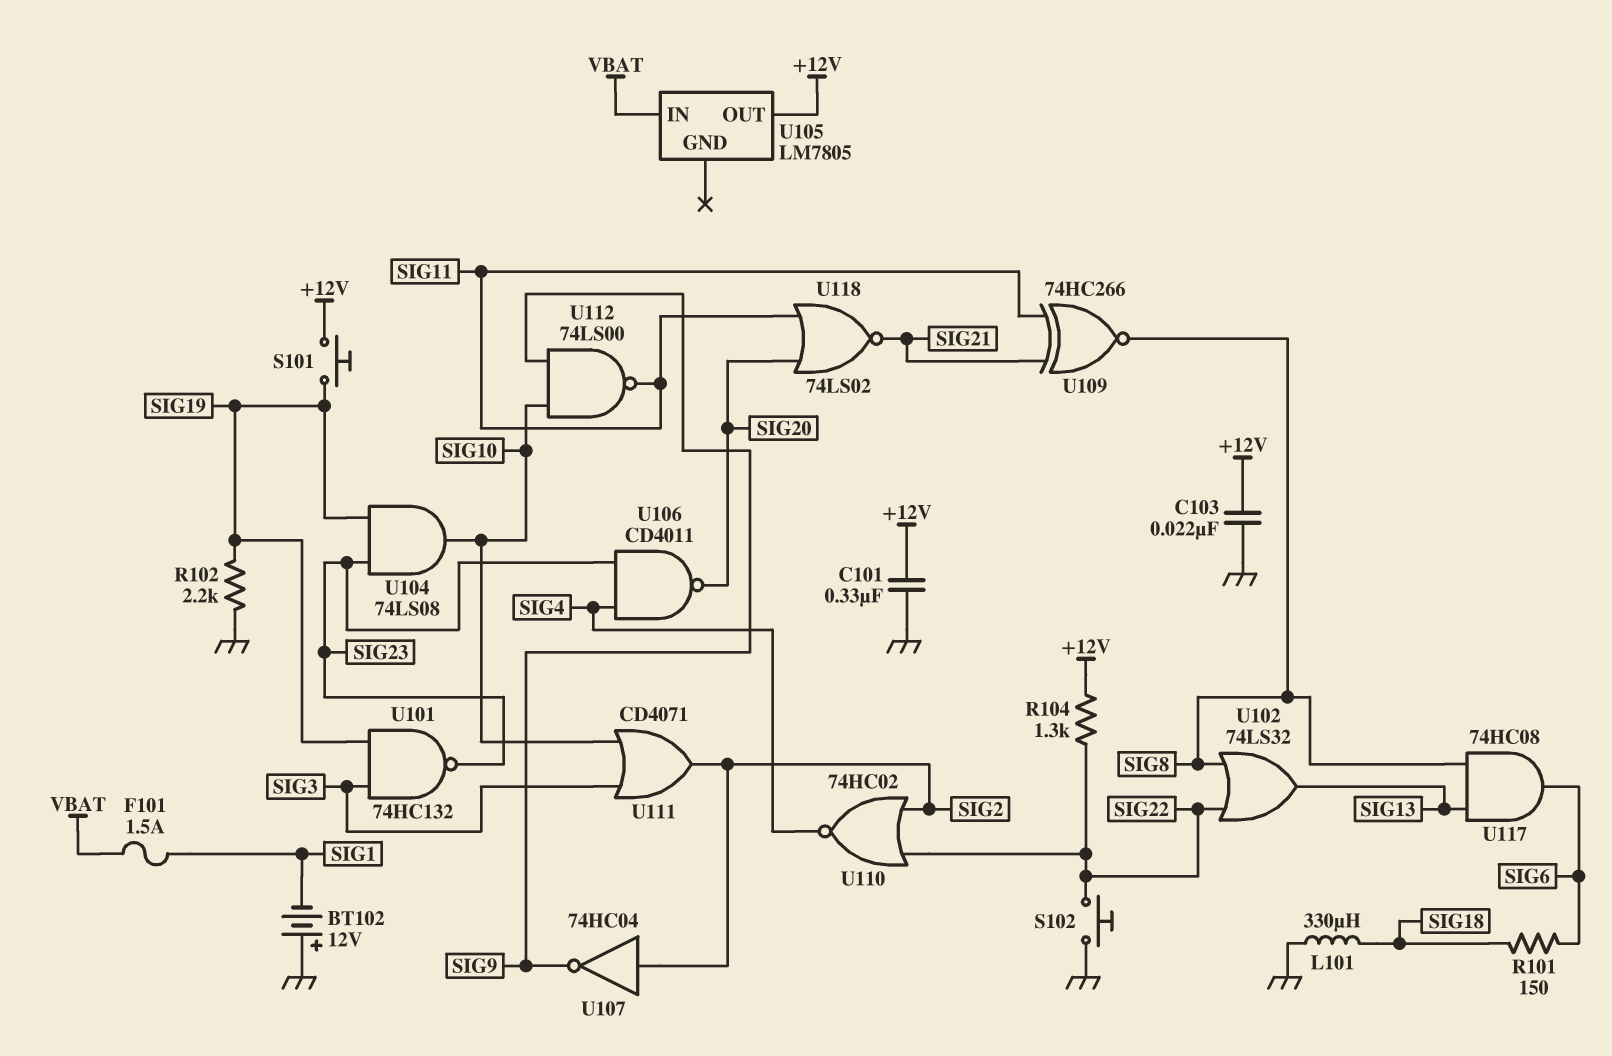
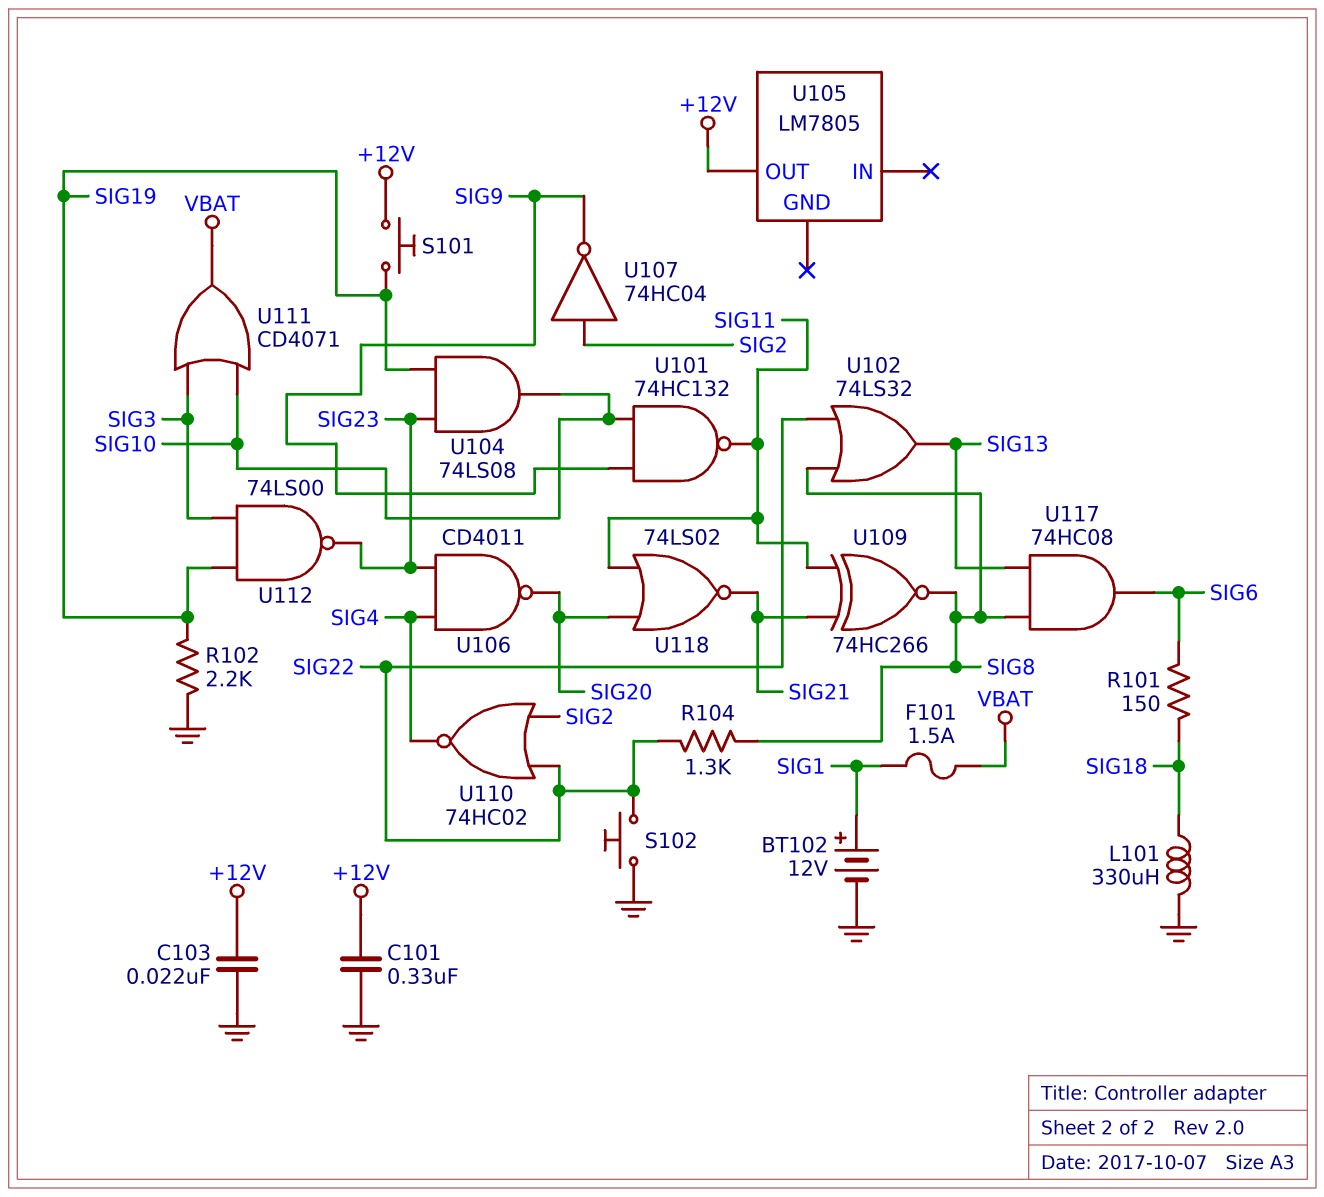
BT102: 12V (plus GND, minus SIG1) -> 12V (plus SIG1, minus GND)
R104: 1.3k (+12V, SIG22) -> 1.3k (SIG8, SIG22)
U101: NAND 74HC132 (in SIG3, in SIG19, out SIG23) -> NAND 74HC132 (in SIG9, in SIG10, out SIG11)
U105 pin IN: VBAT -> none
U111: OR CD4071 (in SIG3, in SIG10, out SIG2) -> OR CD4071 (in SIG3, in SIG10, out VBAT)
U112: NAND 74LS00 (in SIG9, in SIG10, out SIG11) -> NAND 74LS00 (in SIG3, in SIG19, out SIG23)

